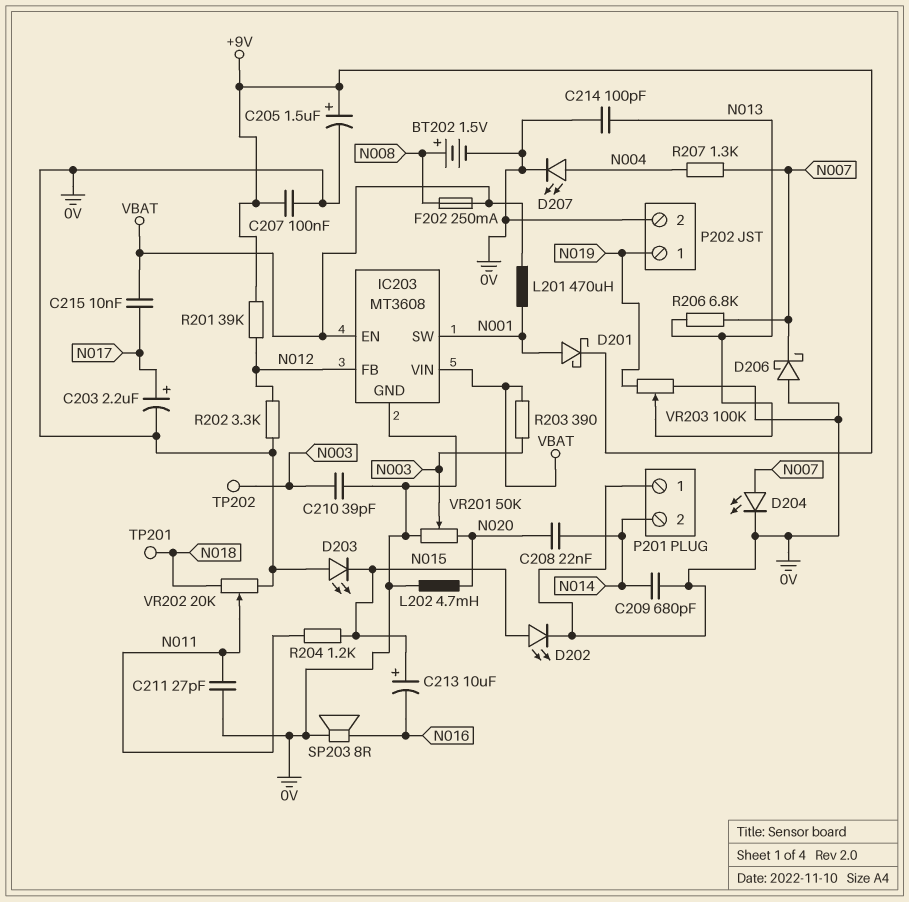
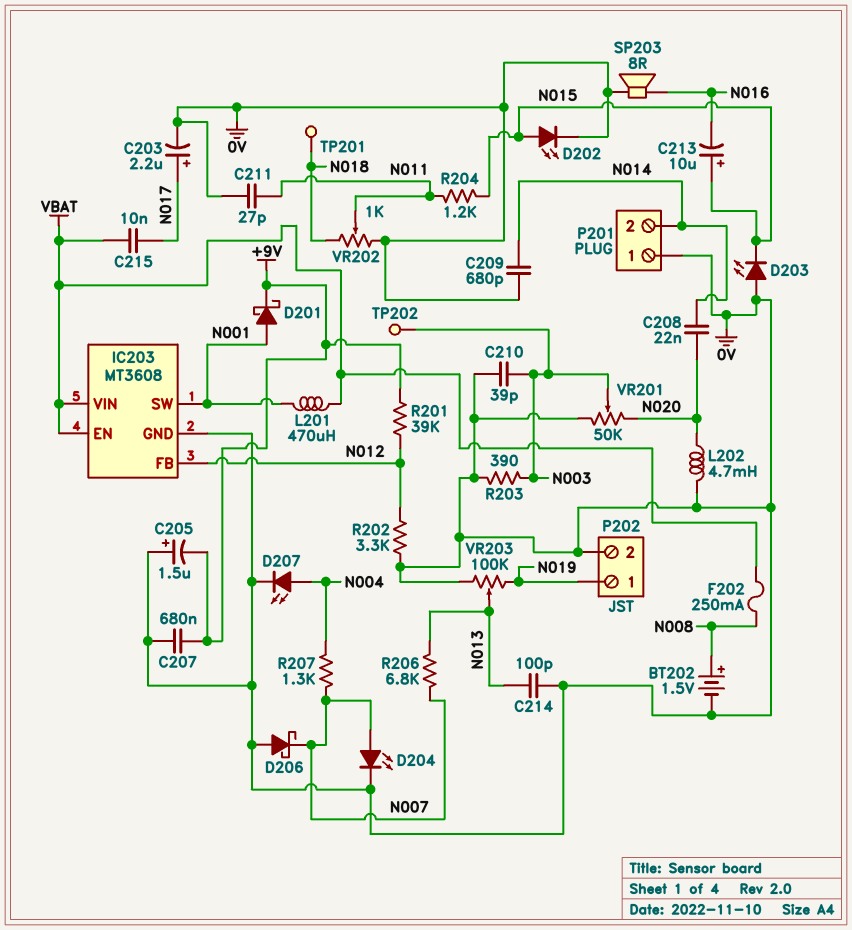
C205: 1.5uF (plus +9V, minus 0V) -> 1.5uF (plus 0V, minus +9V)
C207: 100nF (+9V, 0V) -> 680nF (+9V, 0V)
R203: 390 (N003, VBAT) -> 390 (0V, N003)
VR202: 20k (0V, N018, wiper N011) -> 1k (0V, N018, wiper N011)

